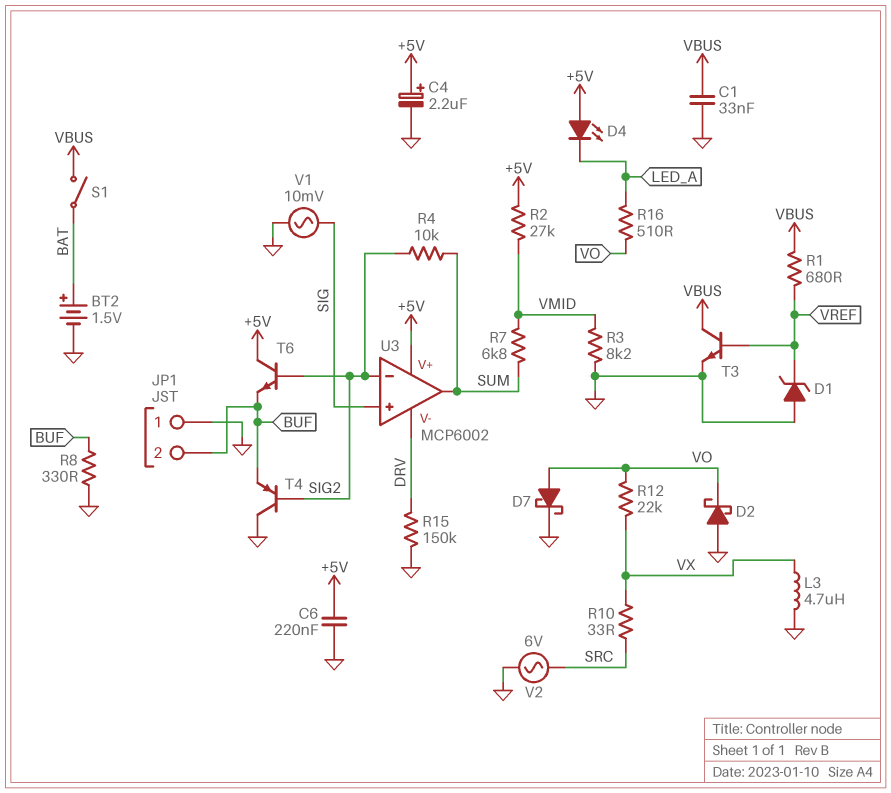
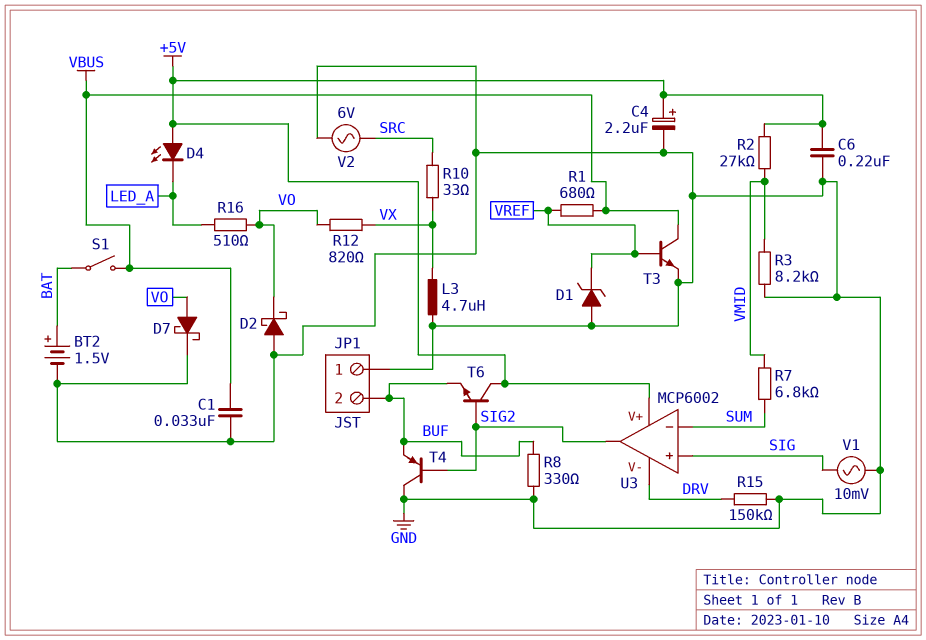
R4: 10k (SIG2, SUM) -> none
R12: 22k (VO, VX) -> 820 (VO, VX)
U3 pin in-: SIG2 -> SUM
U3 pin out: SUM -> SIG2

